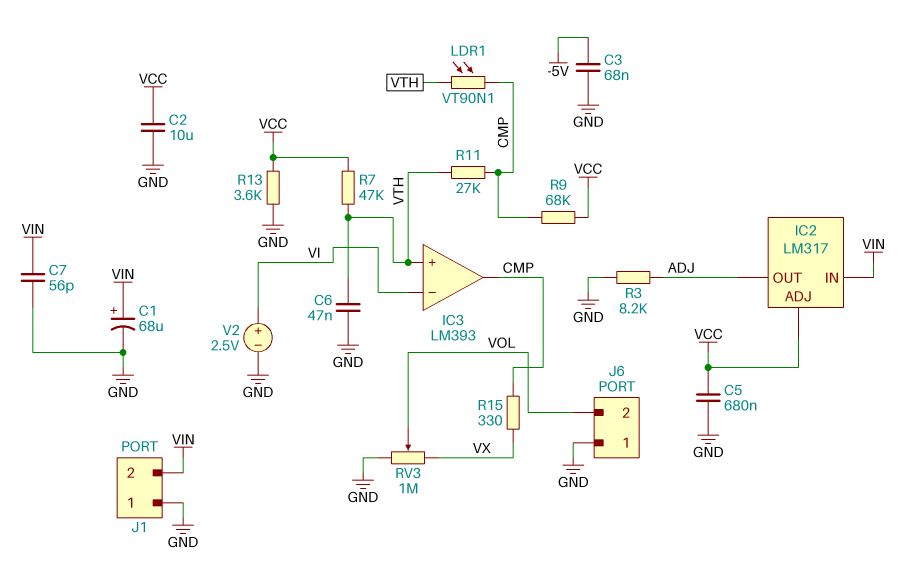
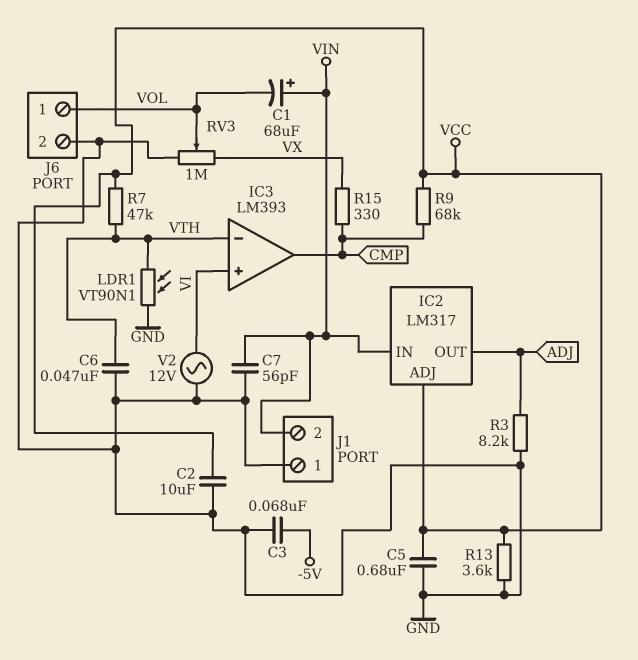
C1: 68uF (plus VIN, minus GND) -> 68uF (plus VIN, minus VOL)
IC3 pin in+: VTH -> VI
IC3 pin in-: VI -> VTH
J6 pin 1: GND -> VOL
J6 pin 2: VOL -> GND
LDR1: VT90N1 (CMP, VTH) -> VT90N1 (GND, VTH)
R11: 27k (CMP, VTH) -> none
V2: 2.5V (plus VI, minus GND) -> AC 12V (GND, VI)

